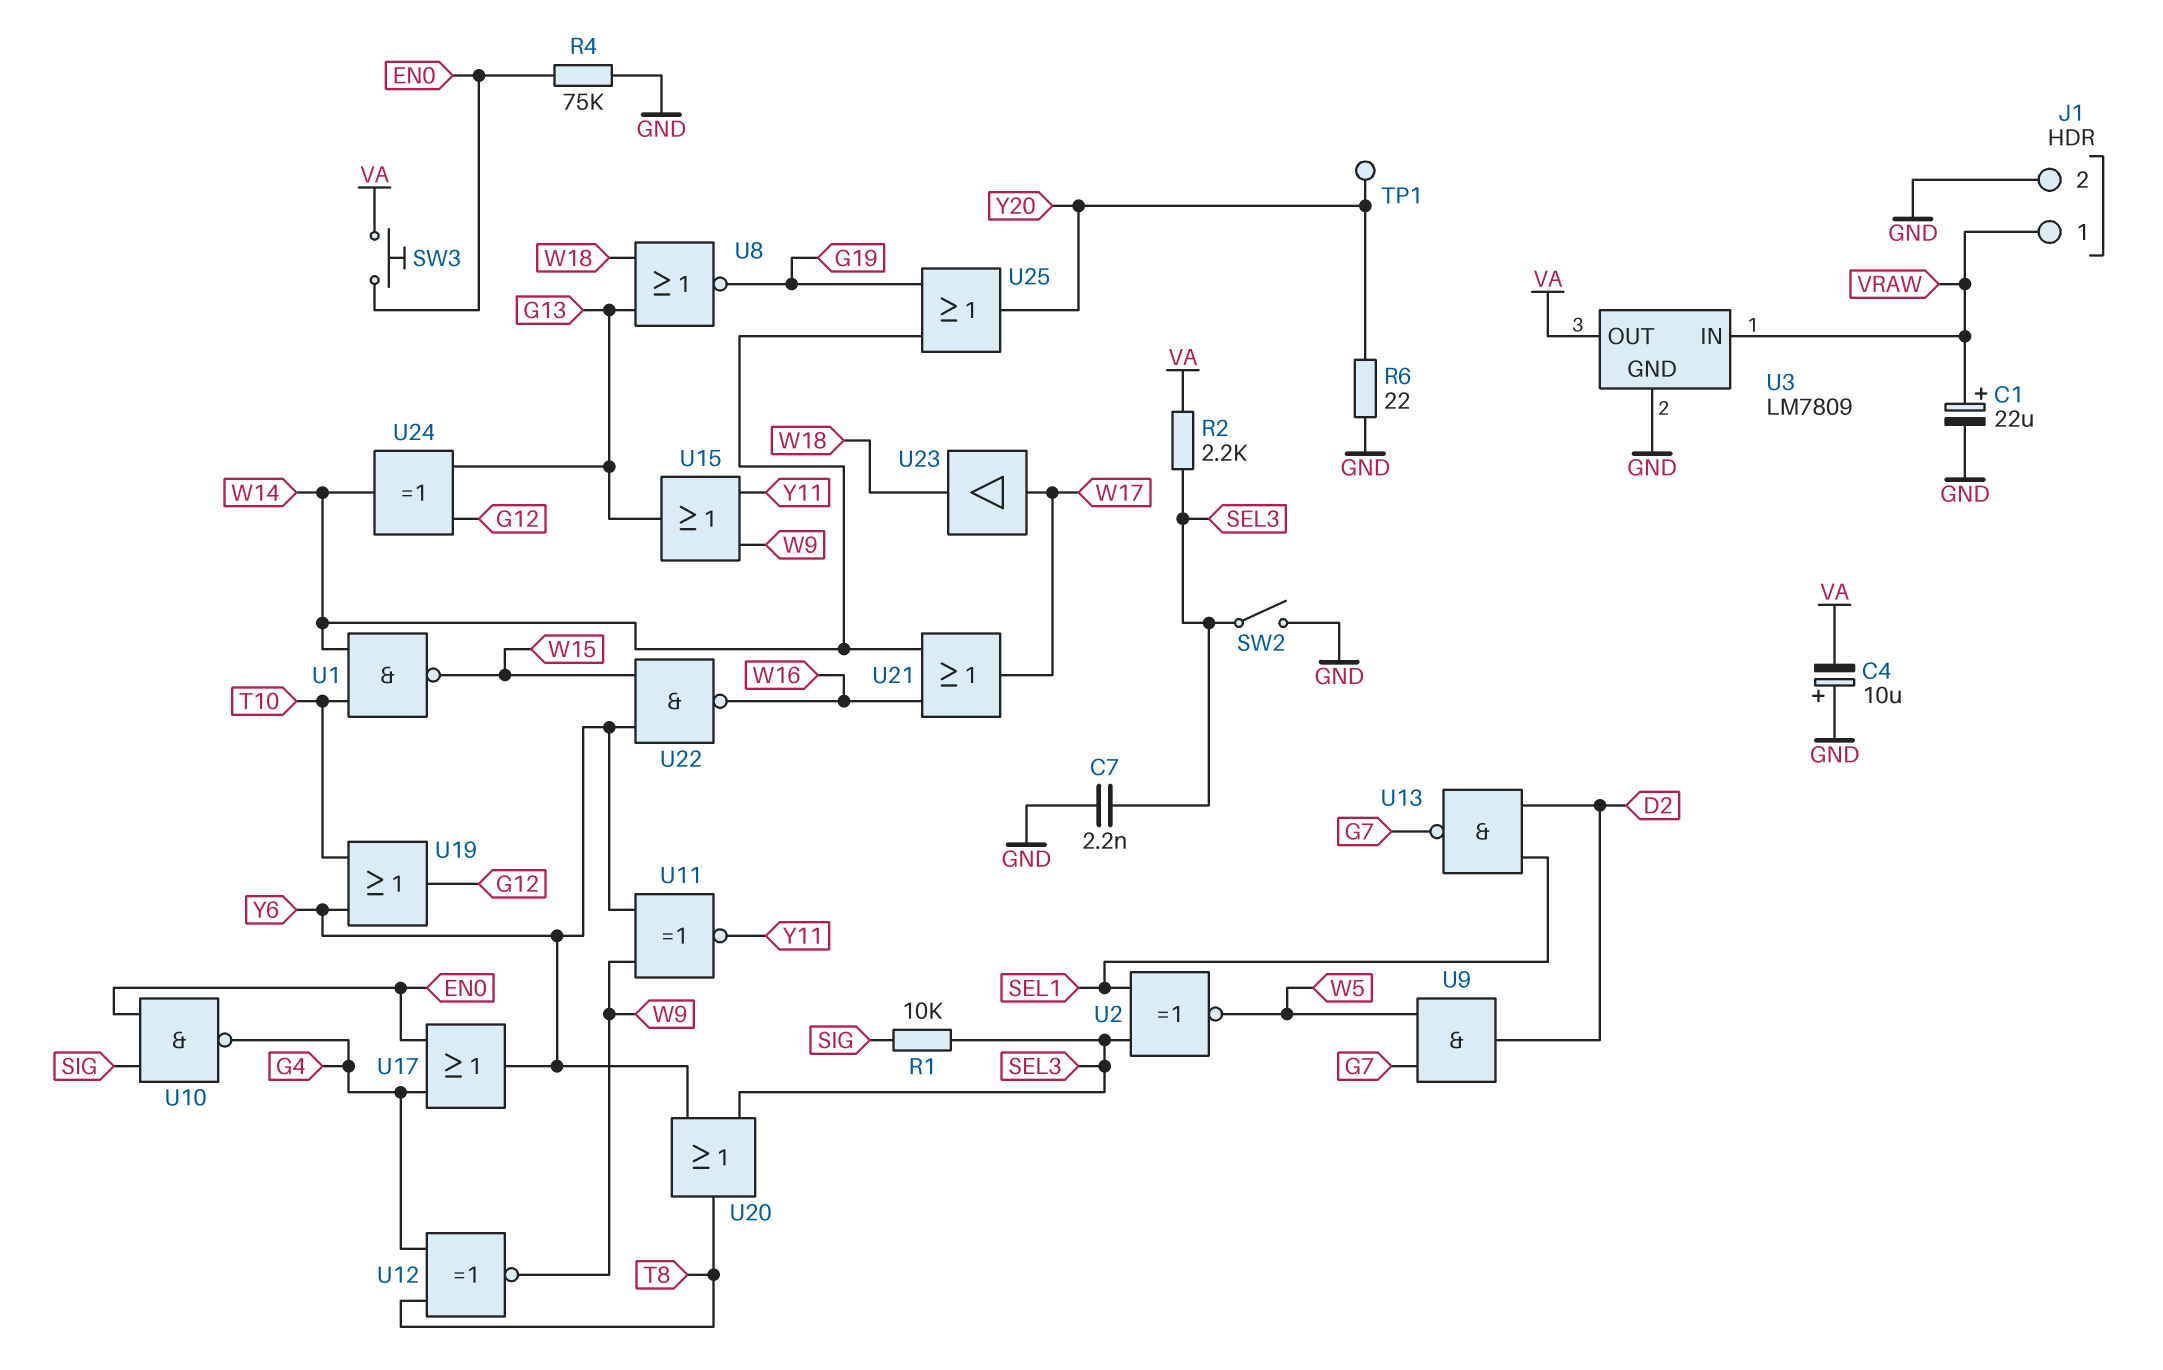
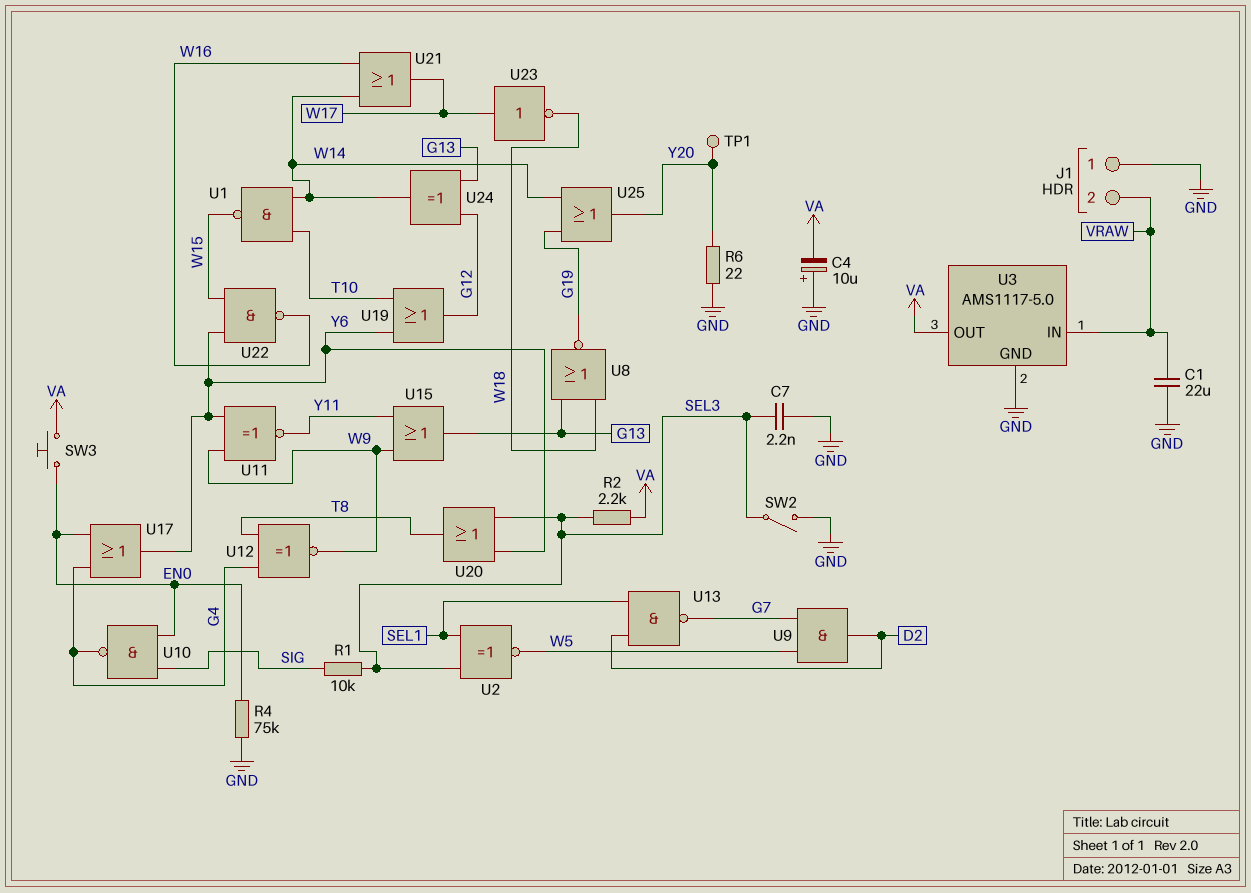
C1: 22uF (plus VRAW, minus GND) -> 22uF (GND, VRAW)
J1 pin 1: VRAW -> GND
J1 pin 2: GND -> VRAW
U3: LM7809 -> AMS1117-5.0
U23: buffer (in W17, out W18) -> NOT (in W17, out W18)

